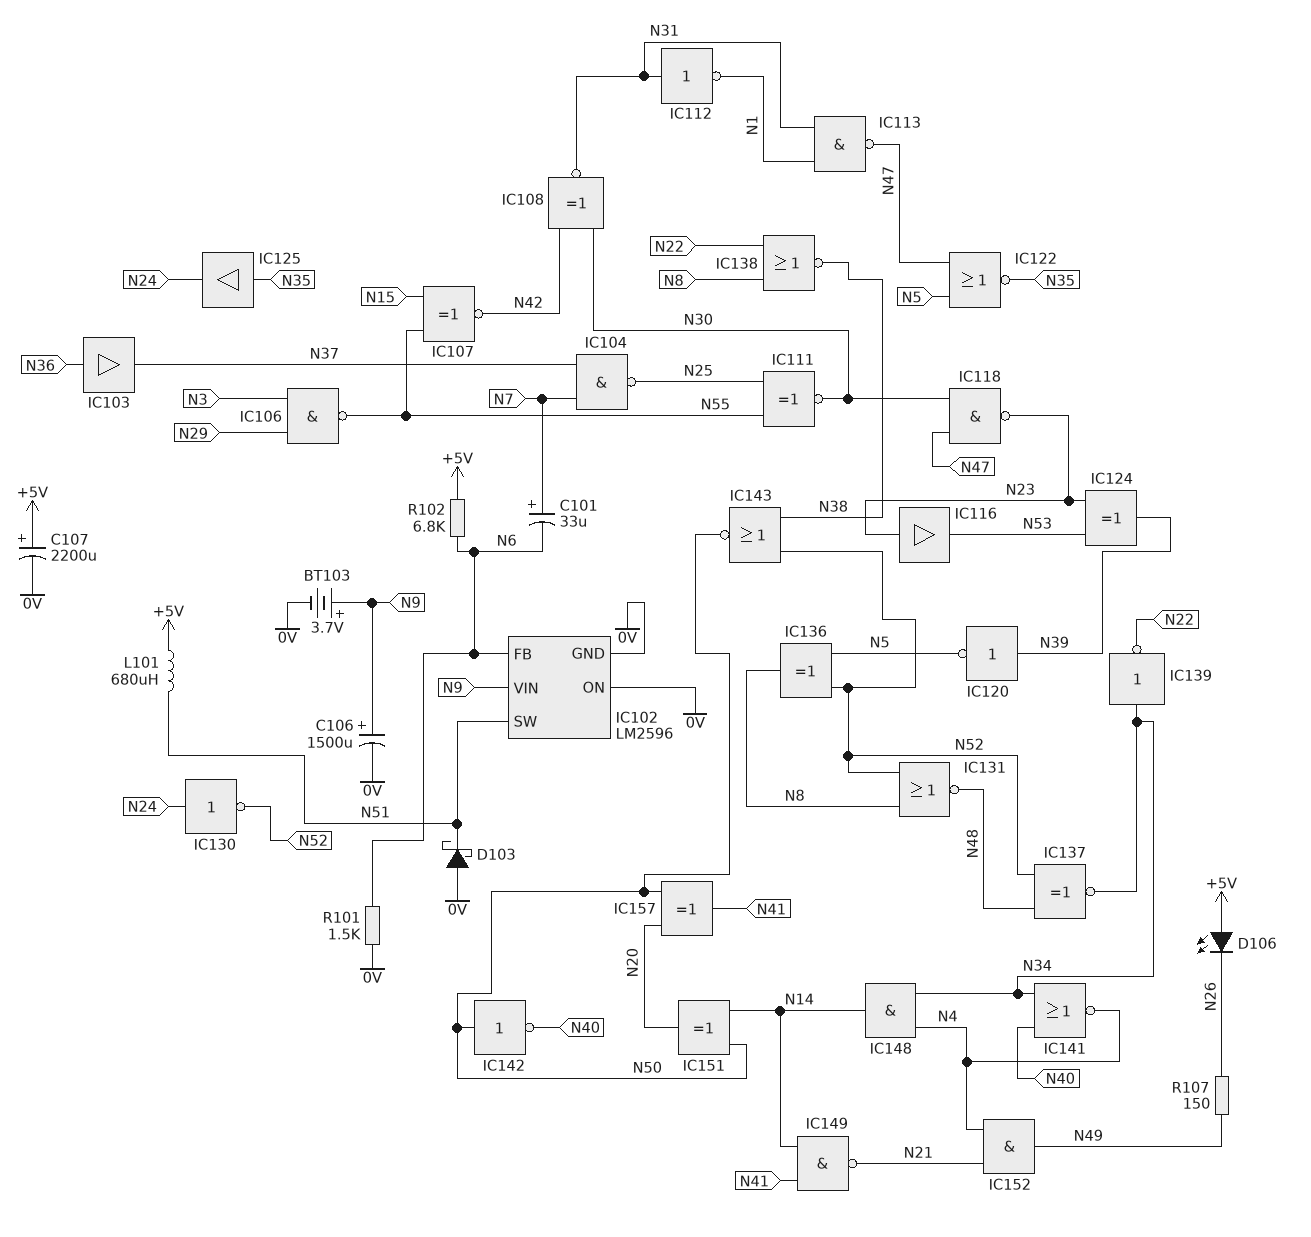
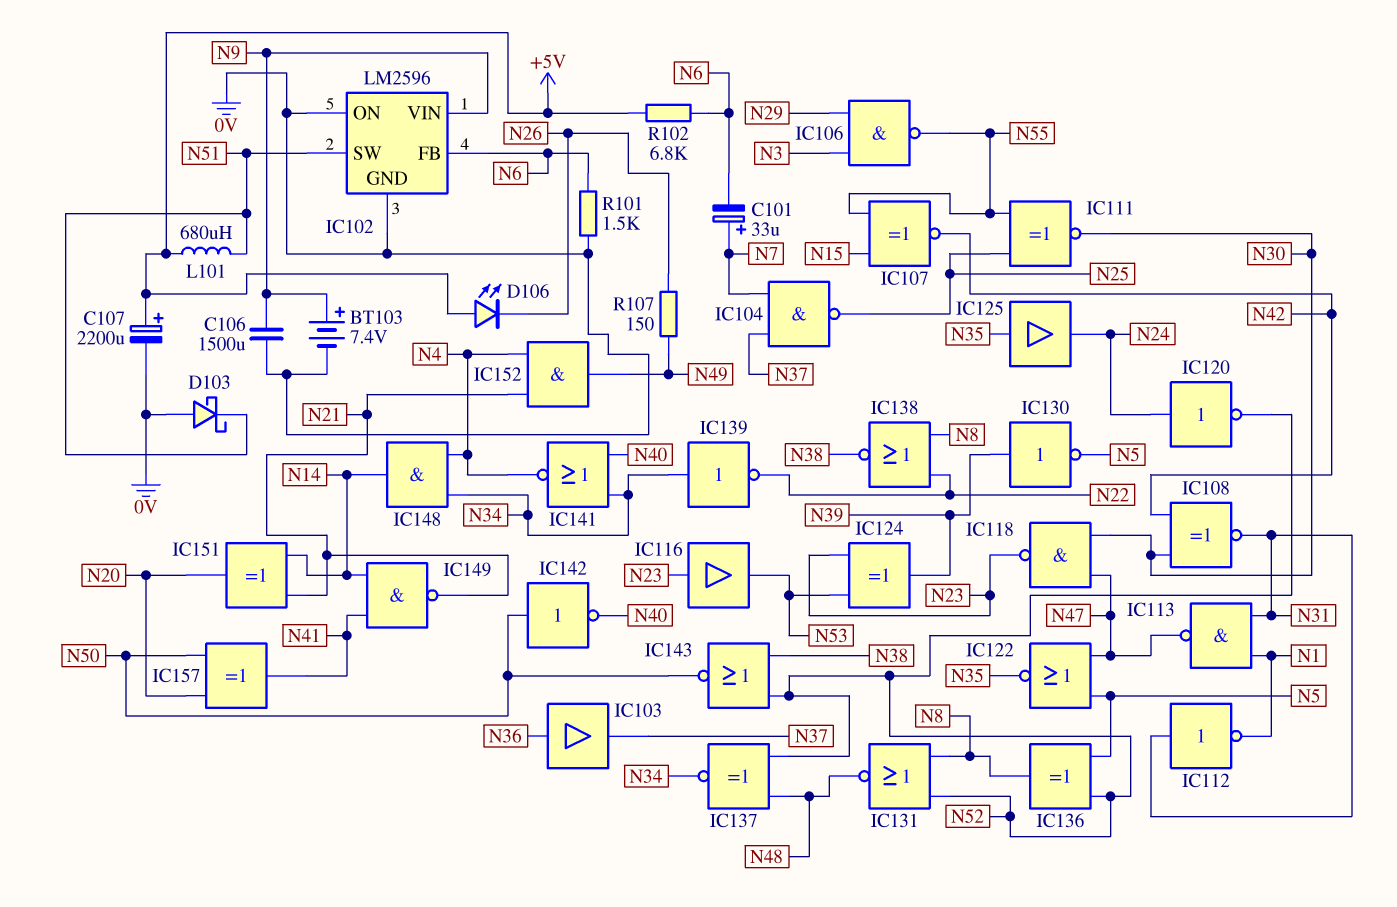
BT103: 3.7V (plus N9, minus 0V) -> 7.4V (plus N9, minus 0V)
C106: 1500uF (plus N9, minus 0V) -> 1500uF (0V, N9)
IC120: NOT (in N39, out N5) -> NOT (in N24, out N52)
IC130: NOT (in N24, out N52) -> NOT (in N39, out N5)
IC151: XOR (in N14, in N50, out N20) -> XOR (in N14, in N21, out N20)

